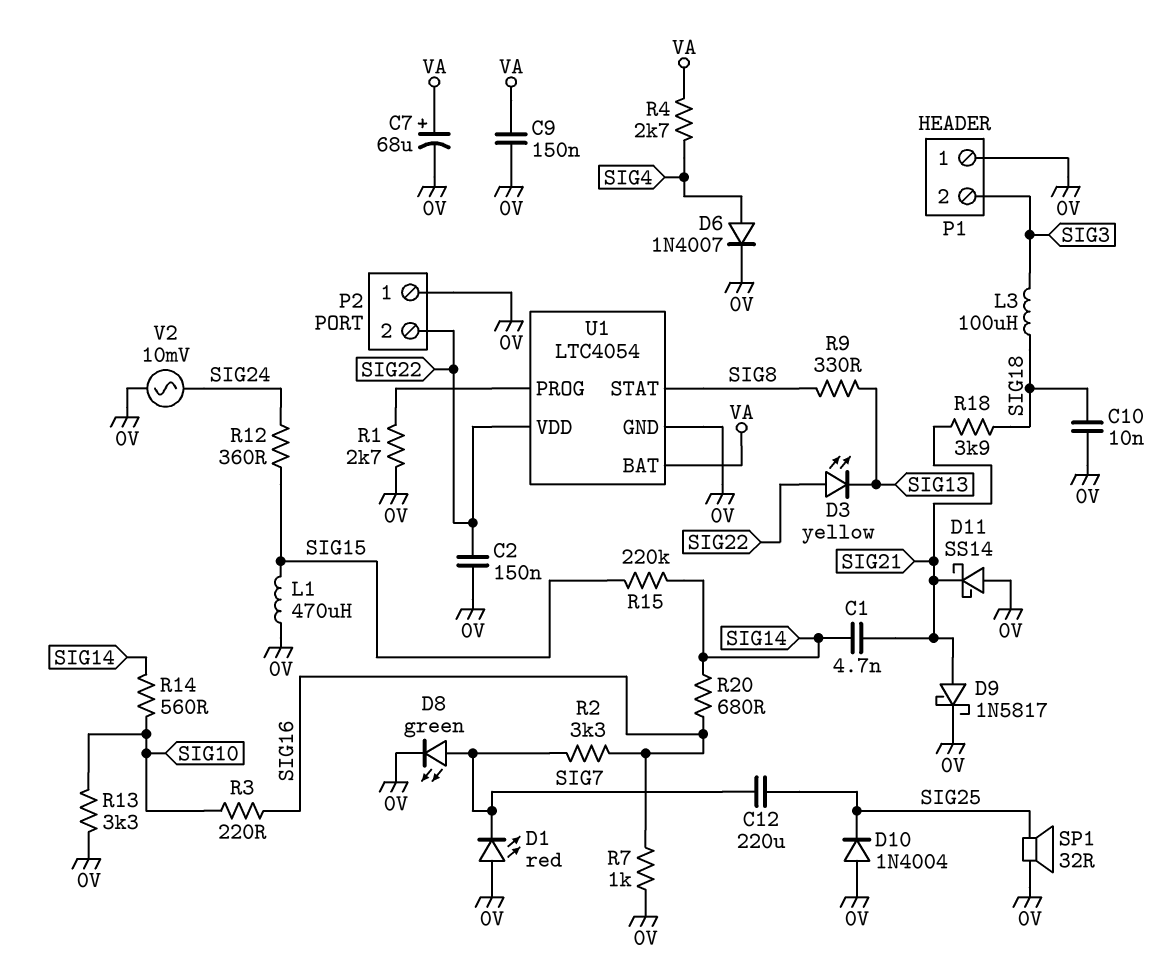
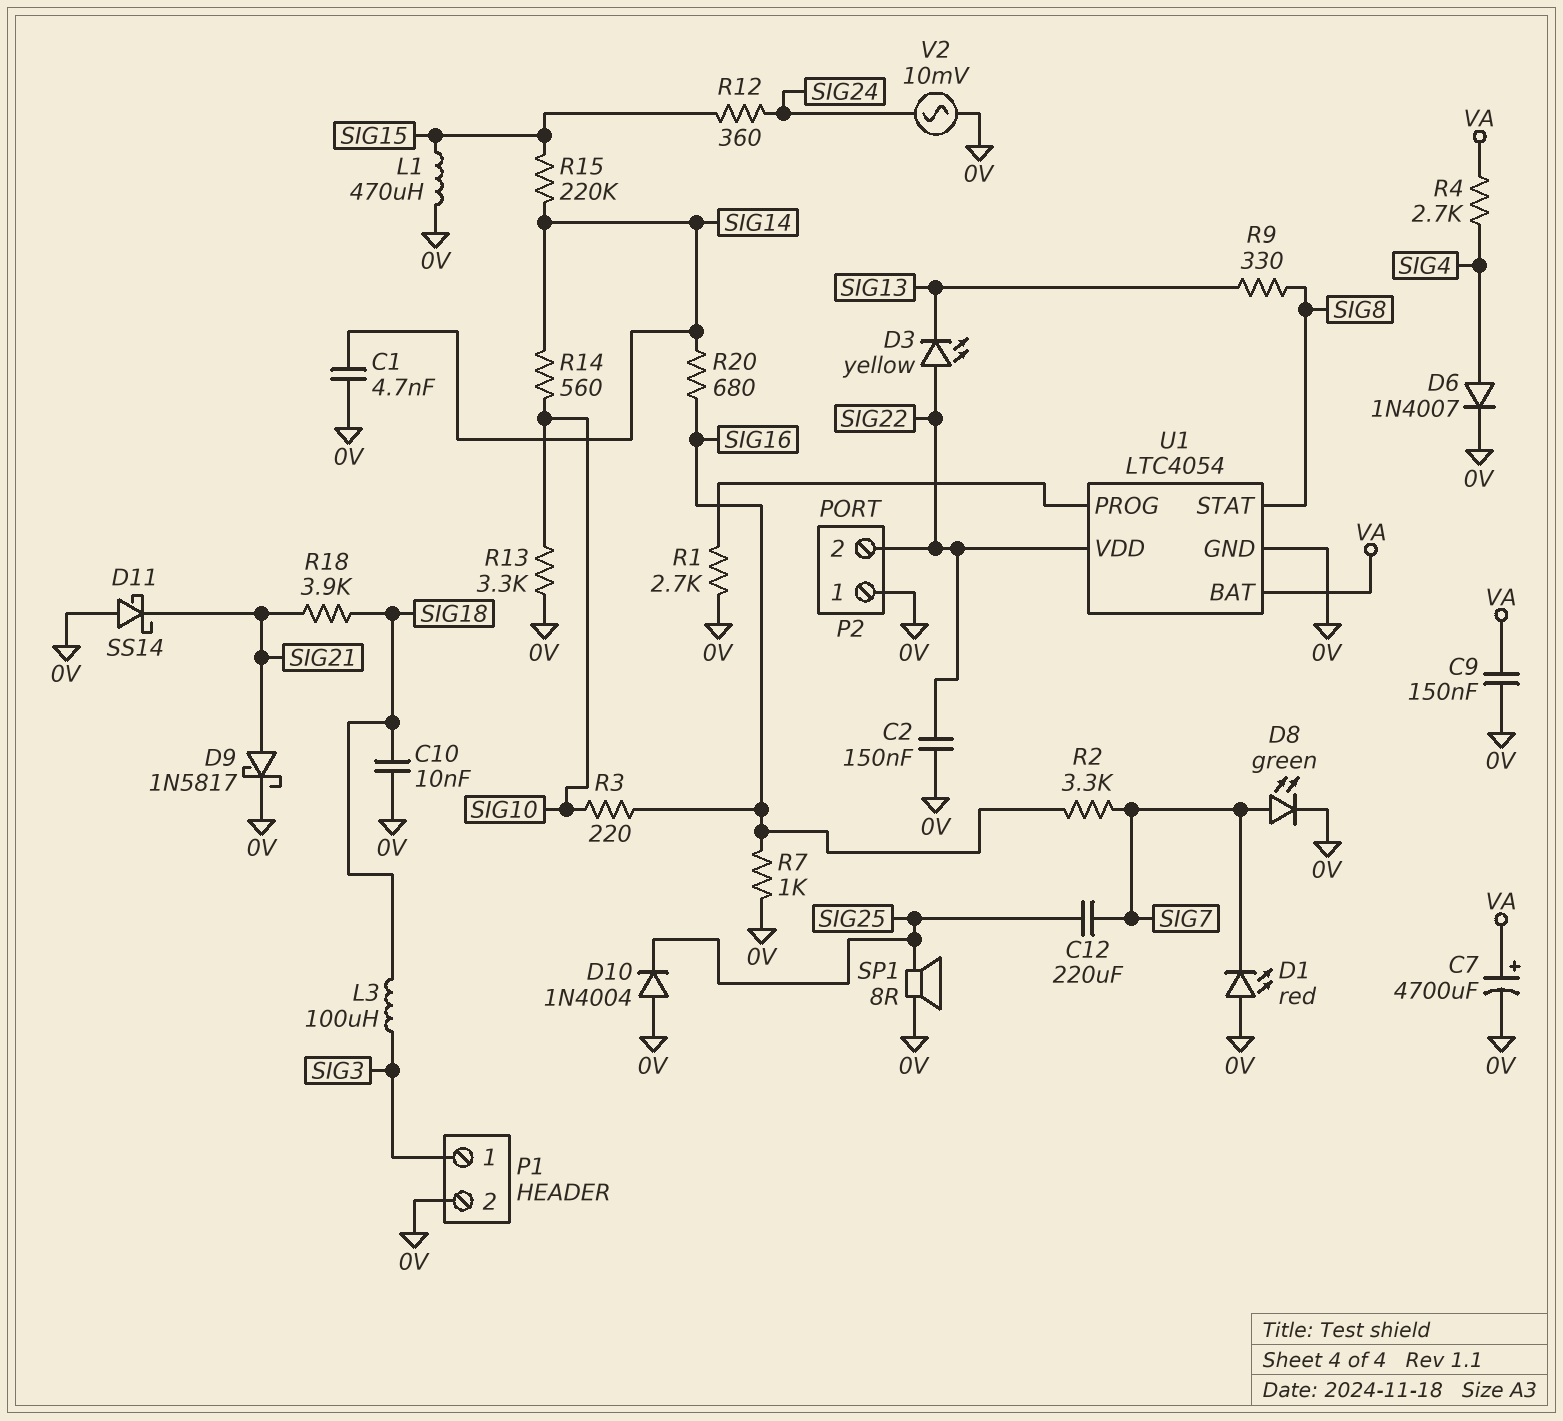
C1: 4.7nF (SIG14, SIG21) -> 4.7nF (0V, SIG14)
C7: 68uF (plus VA, minus 0V) -> 4700uF (plus VA, minus 0V)
P1 pin 1: 0V -> SIG3
P1 pin 2: SIG3 -> 0V
SP1: speaker 32R (0V, SIG25) -> speaker 8R (0V, SIG25)

